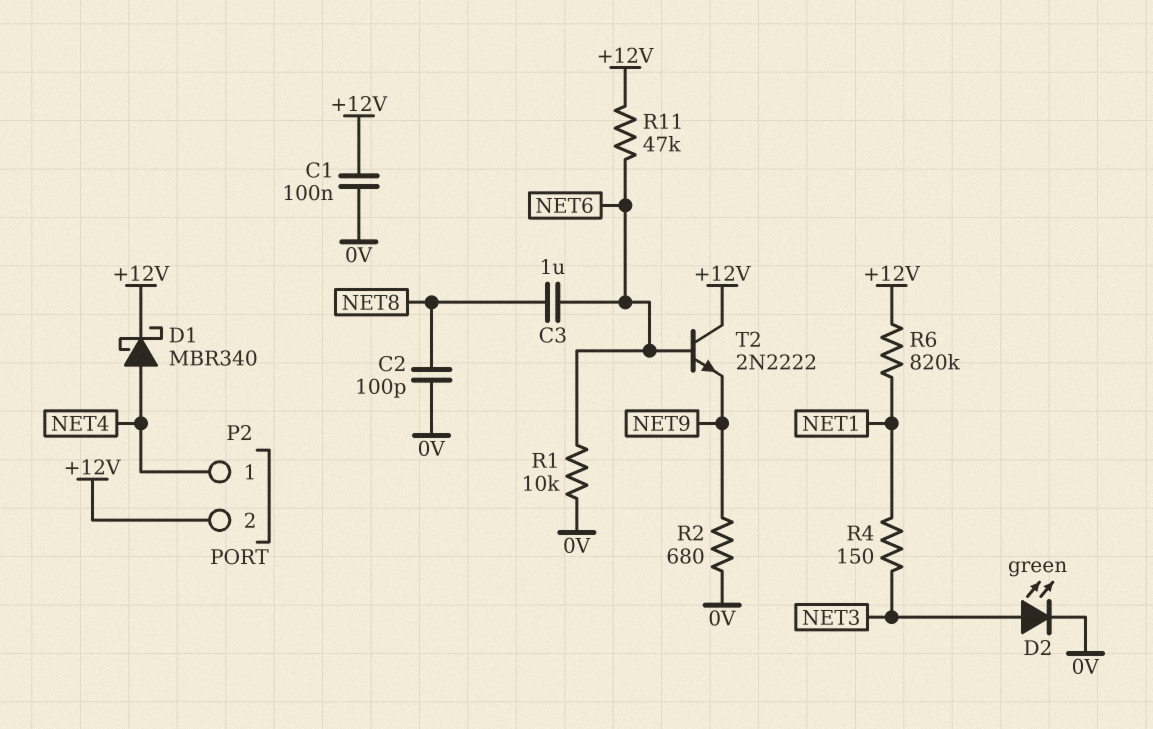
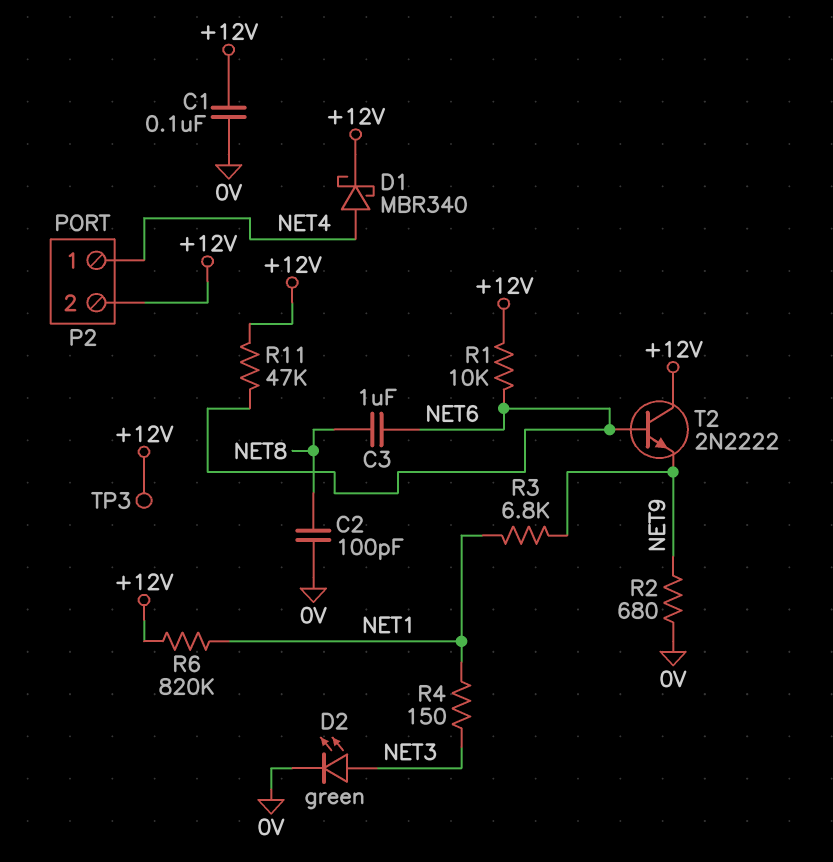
R1: 10k (0V, NET6) -> 10k (+12V, NET6)
R3: none -> 6.8k (NET1, NET9)
TP3: none -> test point (+12V)

